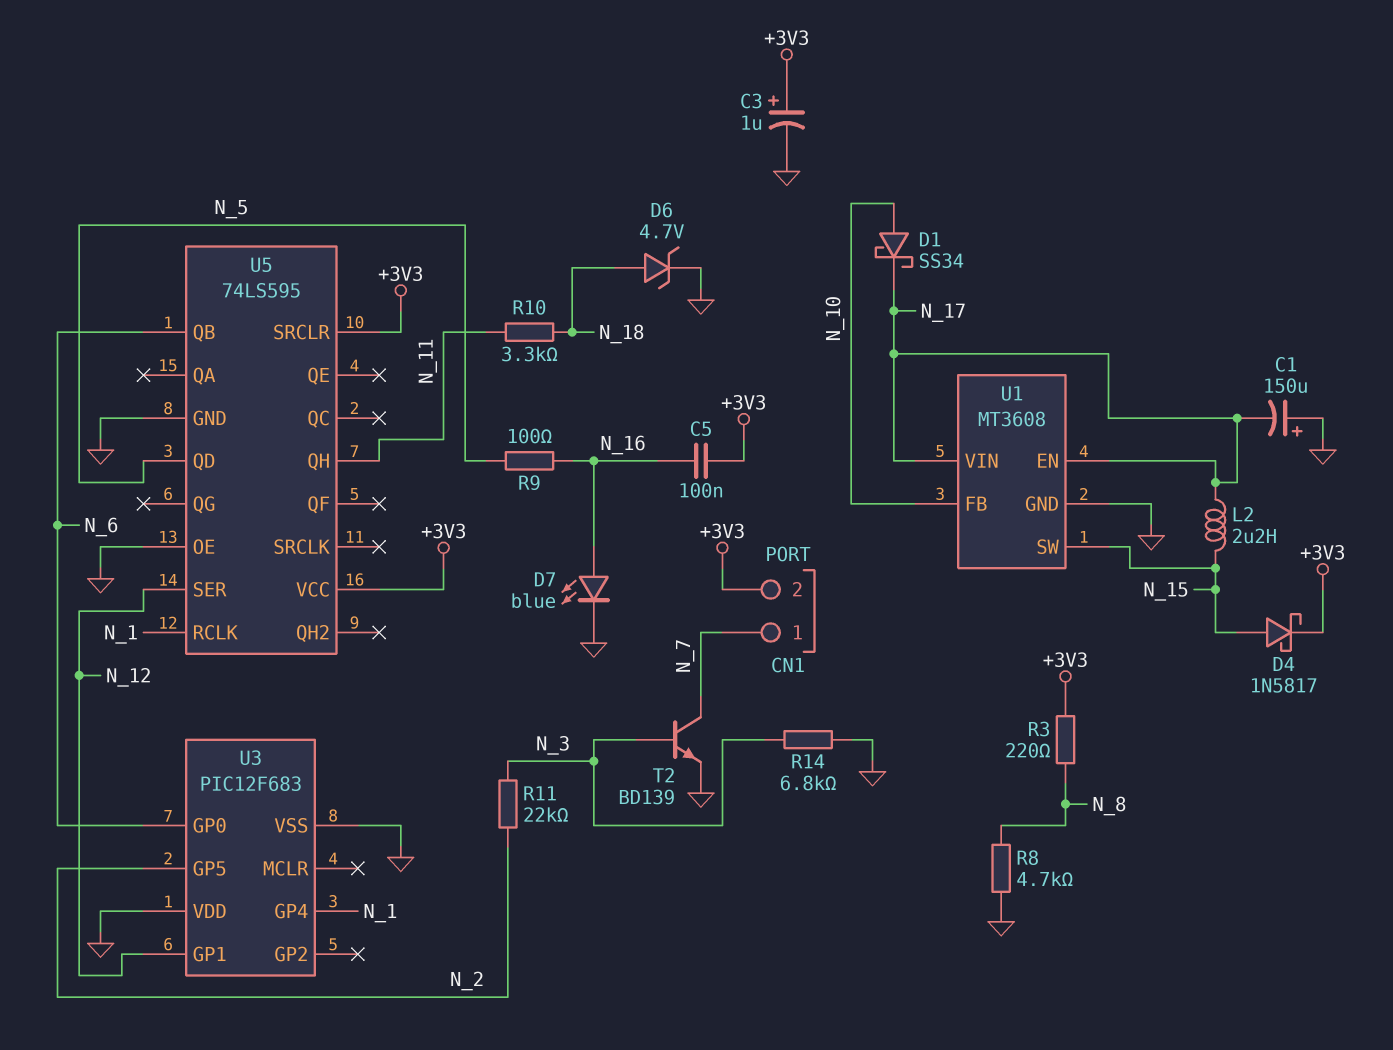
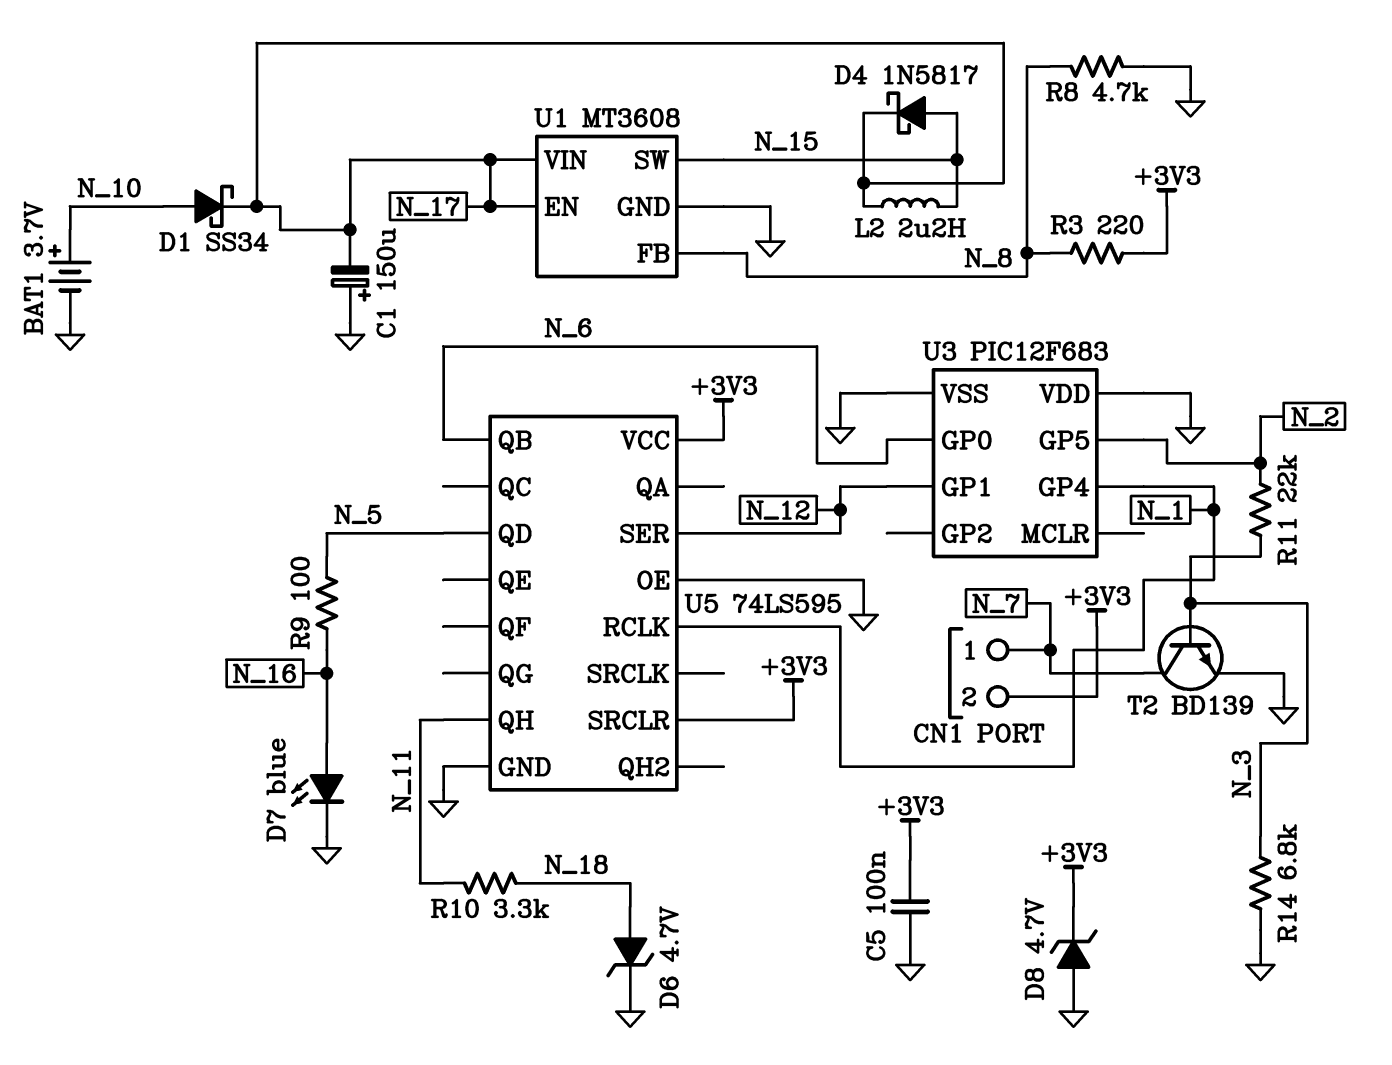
BAT1: none -> 3.7V (plus N_10, minus GND)
C3: 1uF (plus +3V3, minus GND) -> none
C5: 100nF (+3V3, N_16) -> 100nF (+3V3, GND)
D4: schottky 1N5817 (A N_15, K +3V3) -> schottky 1N5817 (A N_15, K N_17)
D8: none -> zener 4.7V (A GND, K +3V3)
U1 pin FB: N_10 -> N_8

